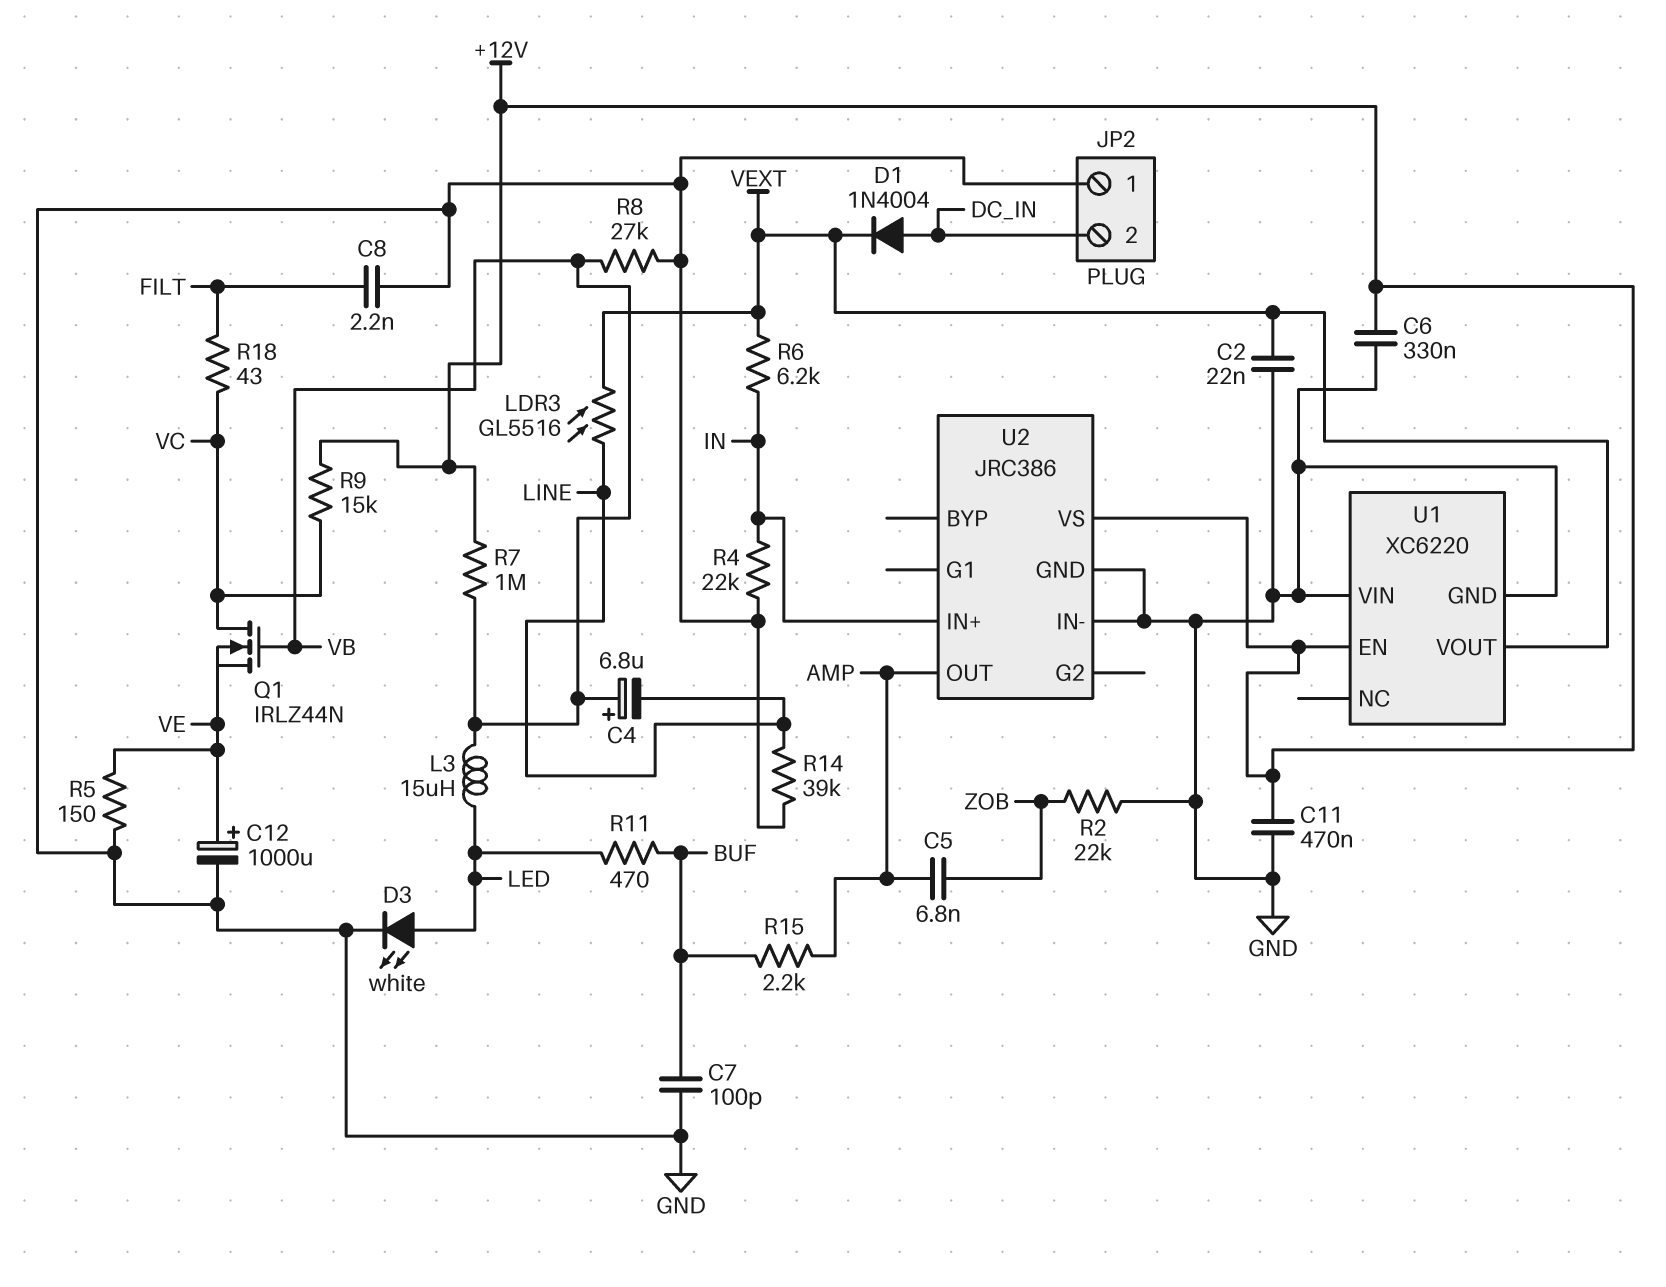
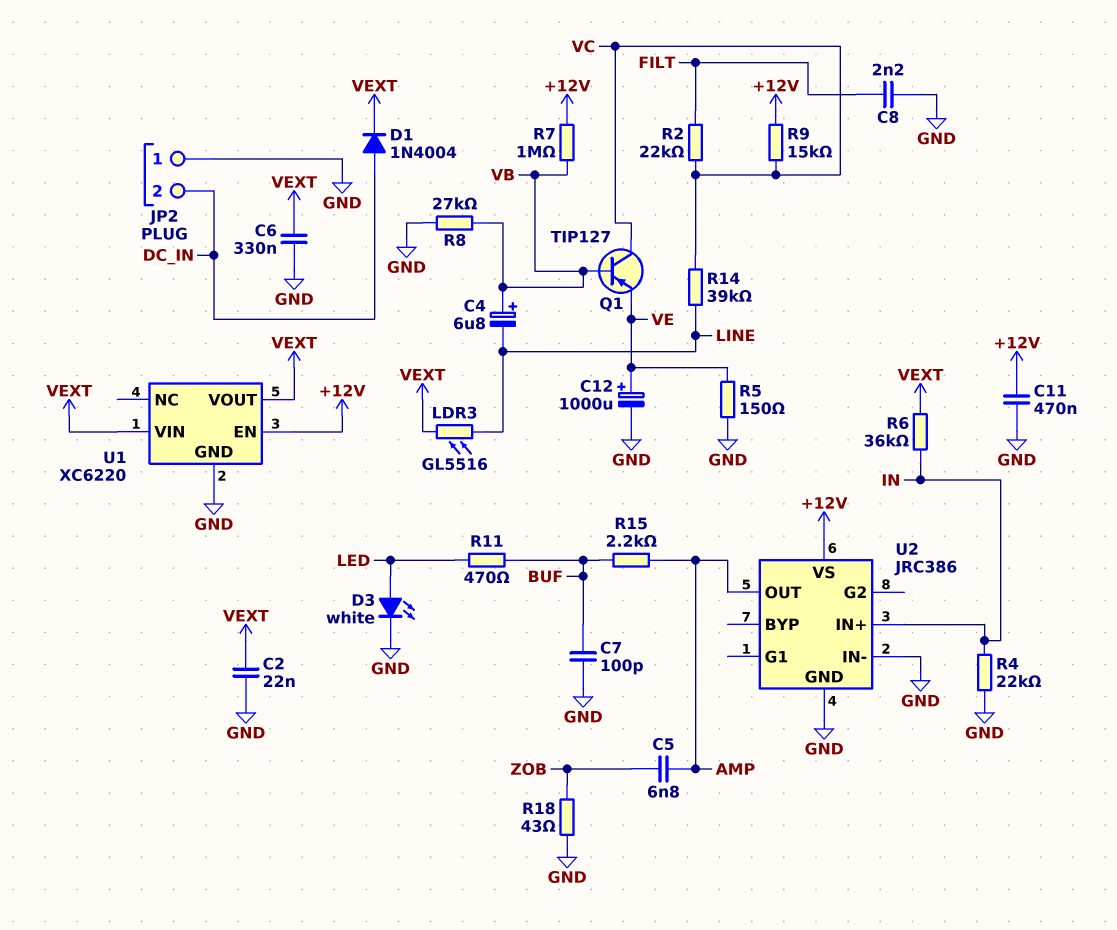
C6: 330nF (+12V, GND) -> 330nF (GND, VEXT)
L3: 15uH (LED, VB) -> none
Q1: NMOS IRLZ44N (G VB, D VC, S VE) -> PNP TIP127 (B VB, C VC, E VE)
R2: 22k (GND, ZOB) -> 22k (FILT, VC)
R6: 6.2k (IN, VEXT) -> 36k (IN, VEXT)
R14: 39k (GND, LINE) -> 39k (LINE, VC)
R18: 43 (FILT, VC) -> 43 (GND, ZOB)
U1 pin VIN: GND -> VEXT

